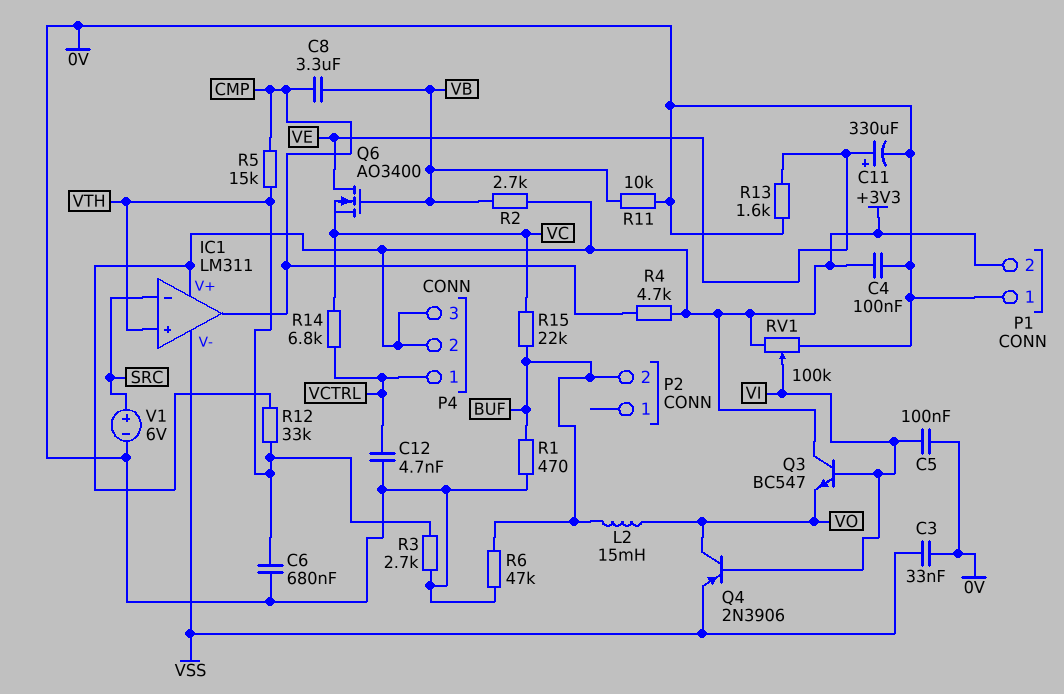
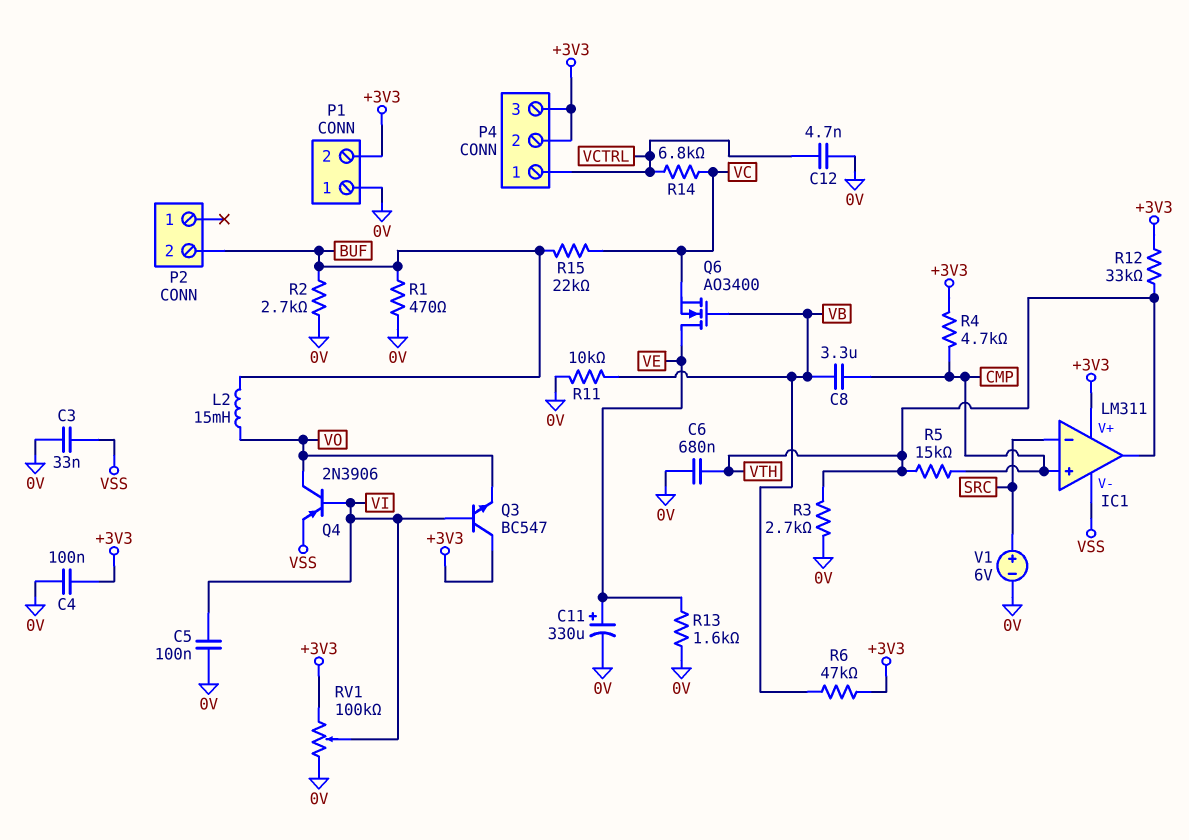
IC1 pin in+: VTH -> CMP
IC1 pin out: CMP -> VTH
R2: 2.7k (+3V3, VB) -> 2.7k (0V, BUF)
R6: 47k (0V, BUF) -> 47k (+3V3, VB)

